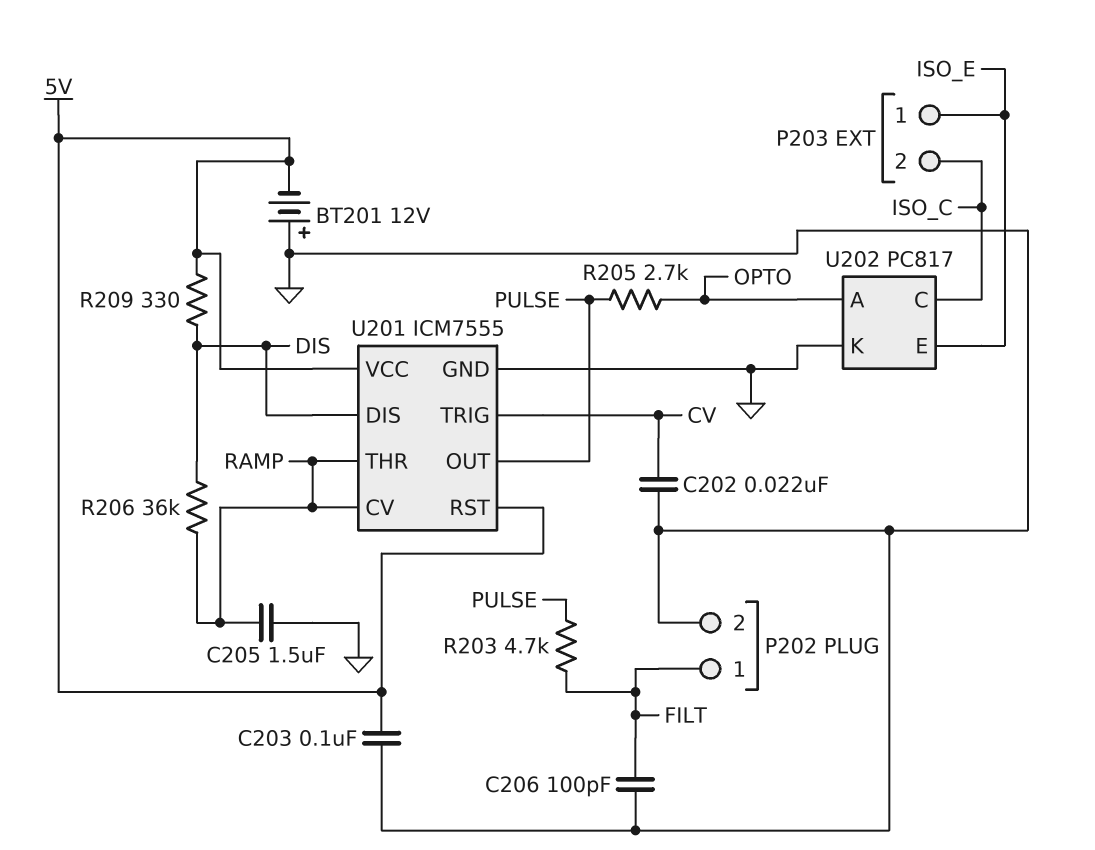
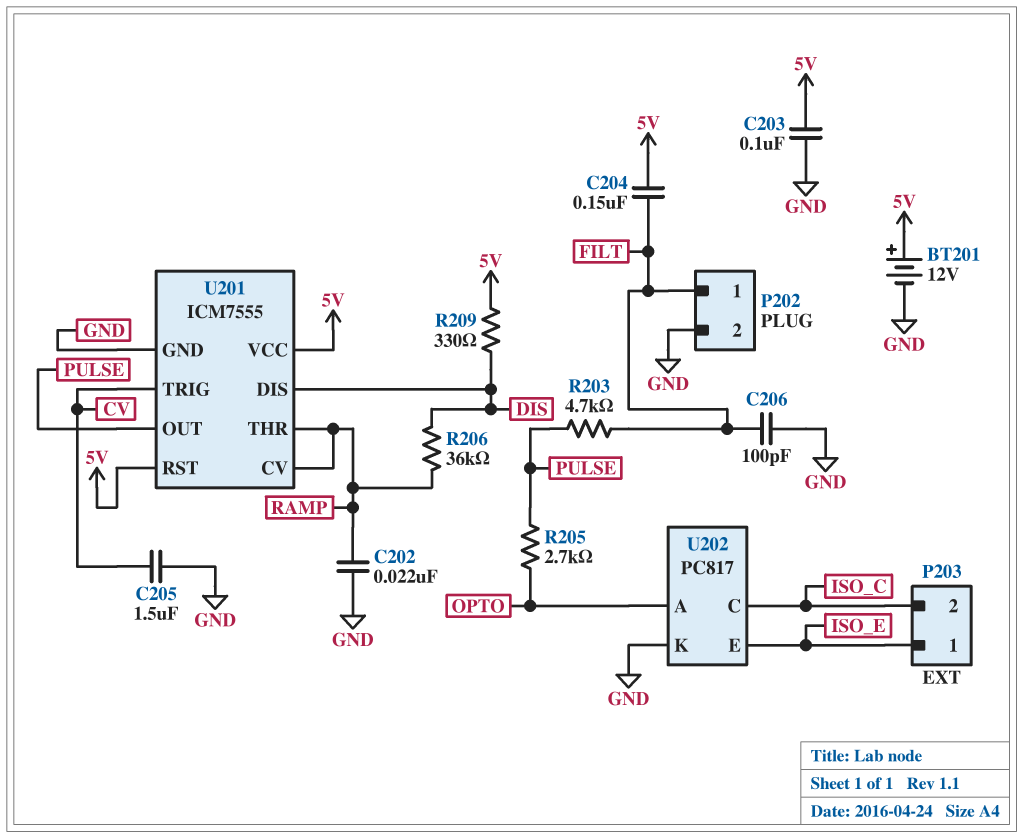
BT201: 12V (plus GND, minus 5V) -> 12V (plus 5V, minus GND)
C202: 22nF (CV, GND) -> 22nF (GND, RAMP)
C204: none -> 150nF (5V, FILT)
C205: 1.5uF (GND, RAMP) -> 1.5uF (CV, GND)

